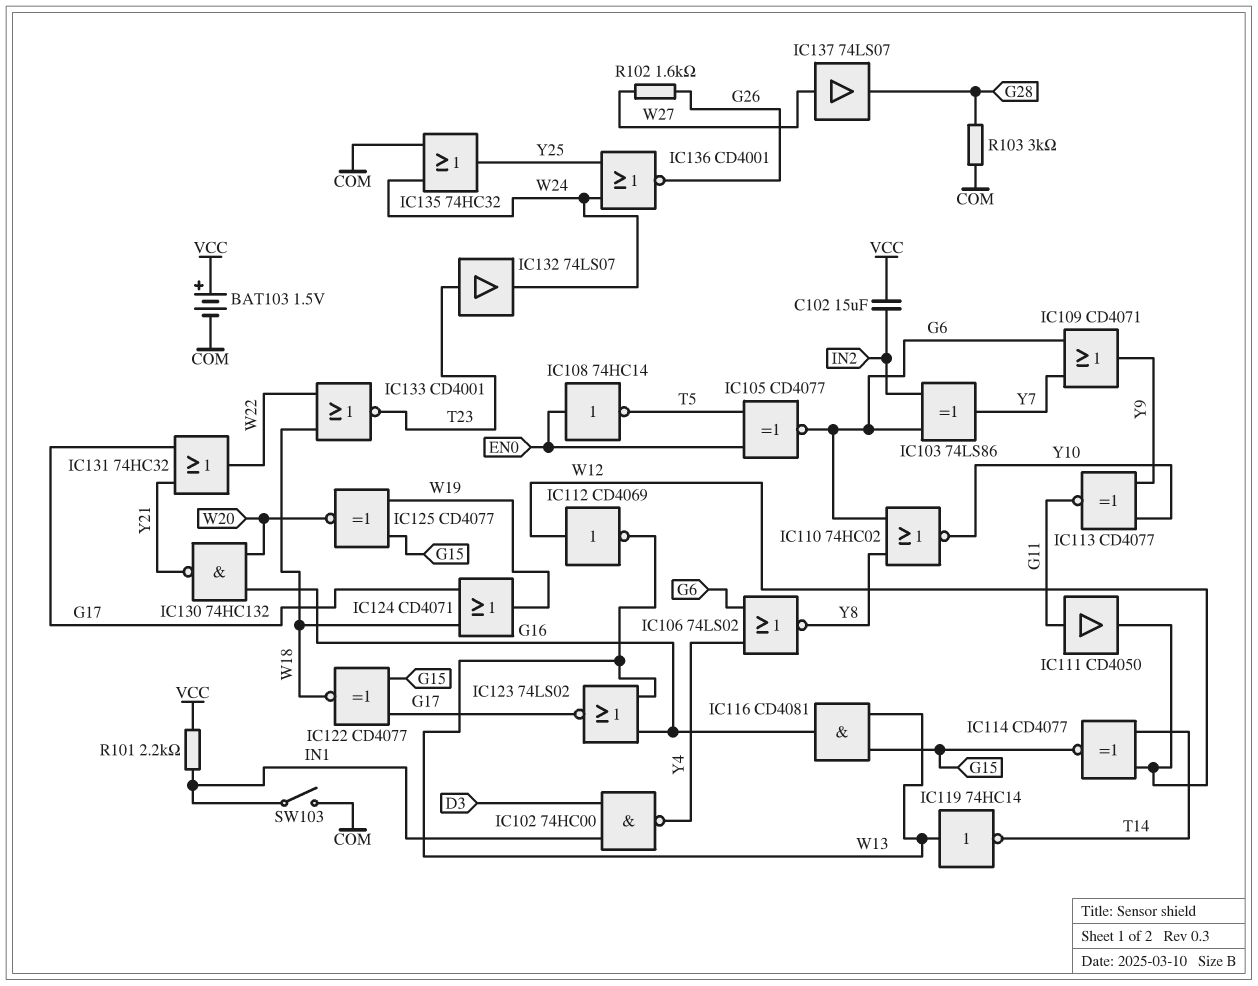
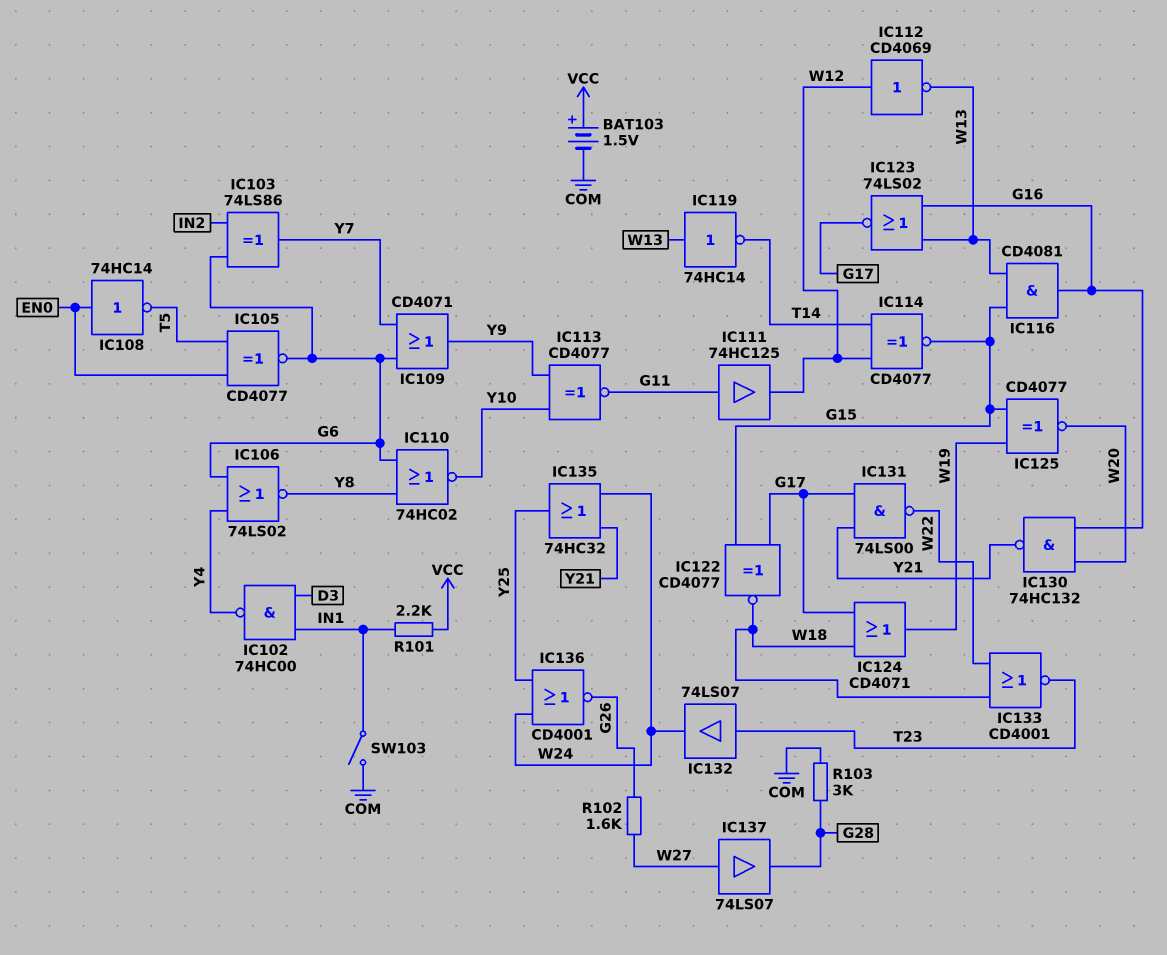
C102: 15uF (IN2, VCC) -> none
IC111: buffer CD4050 (in G11, out W12) -> buffer 74HC125 (in G11, out W12)
IC131: OR 74HC32 (in G17, in Y21, out W22) -> NAND 74LS00 (in G17, in Y21, out W22)
IC135: OR 74HC32 (in COM, in W24, out Y25) -> OR 74HC32 (in W24, in Y21, out Y25)

